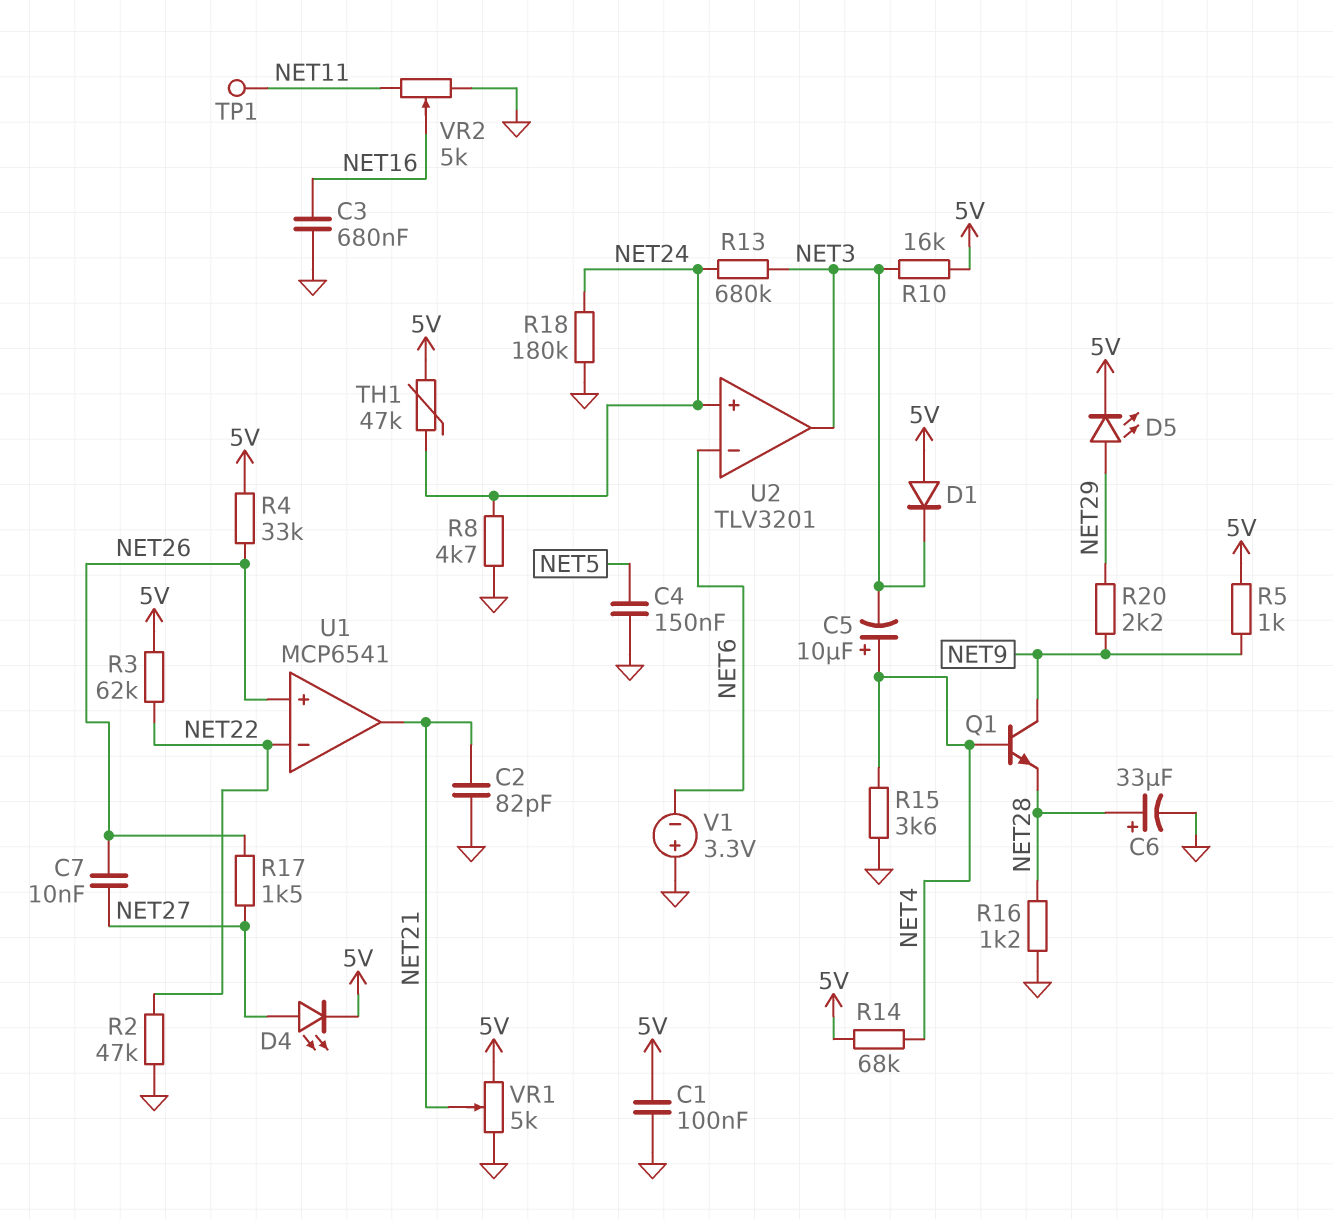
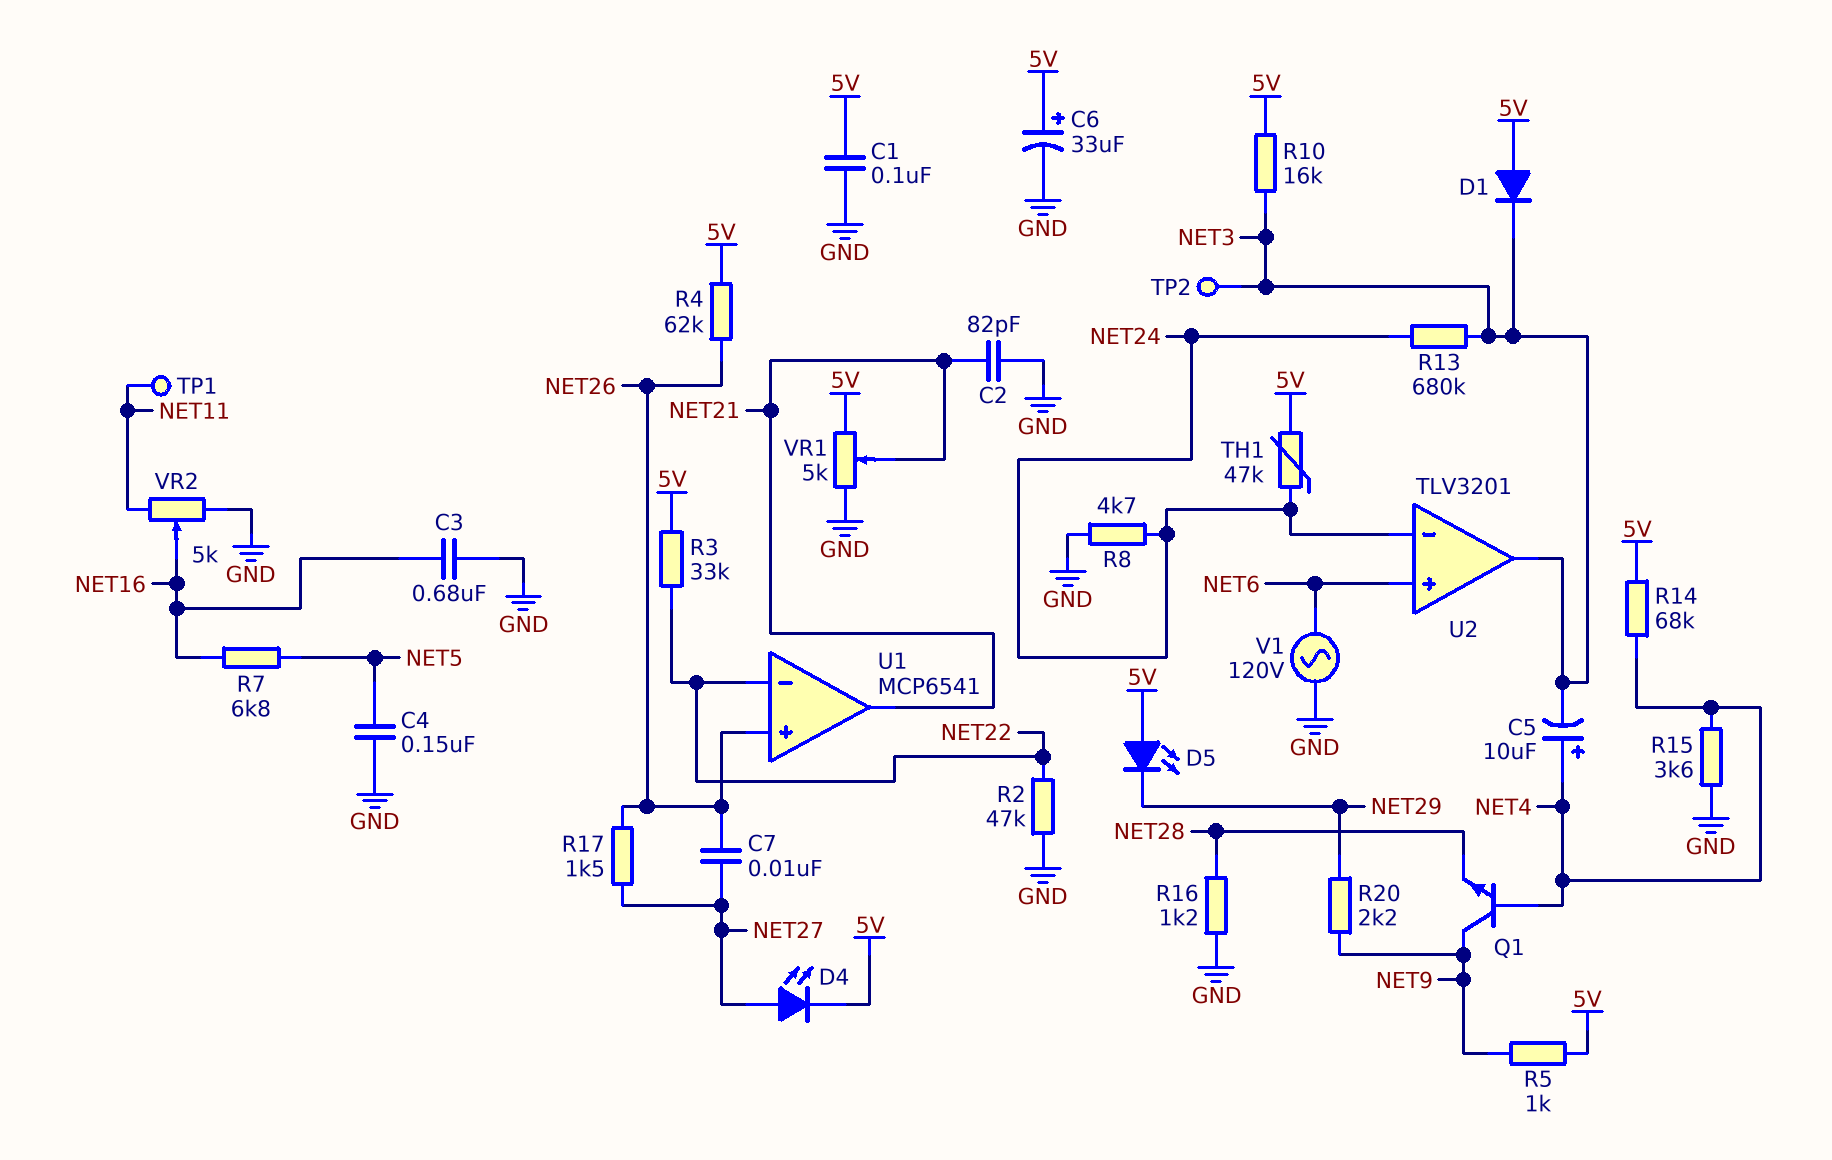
C6: 33uF (plus NET28, minus GND) -> 33uF (plus 5V, minus GND)
D5: LED (A NET29, K 5V) -> LED (A 5V, K NET29)
R3: 62k (5V, NET22) -> 33k (5V, NET22)
R4: 33k (5V, NET26) -> 62k (5V, NET26)
R7: none -> 6.8k (NET5, NET16)
R18: 180k (GND, NET24) -> none
TP2: none -> test point (NET3)
U2 pin in+: NET24 -> NET6
U2 pin in-: NET6 -> NET24
V1: 3.3V (plus GND, minus NET6) -> AC 120V (GND, NET6)

